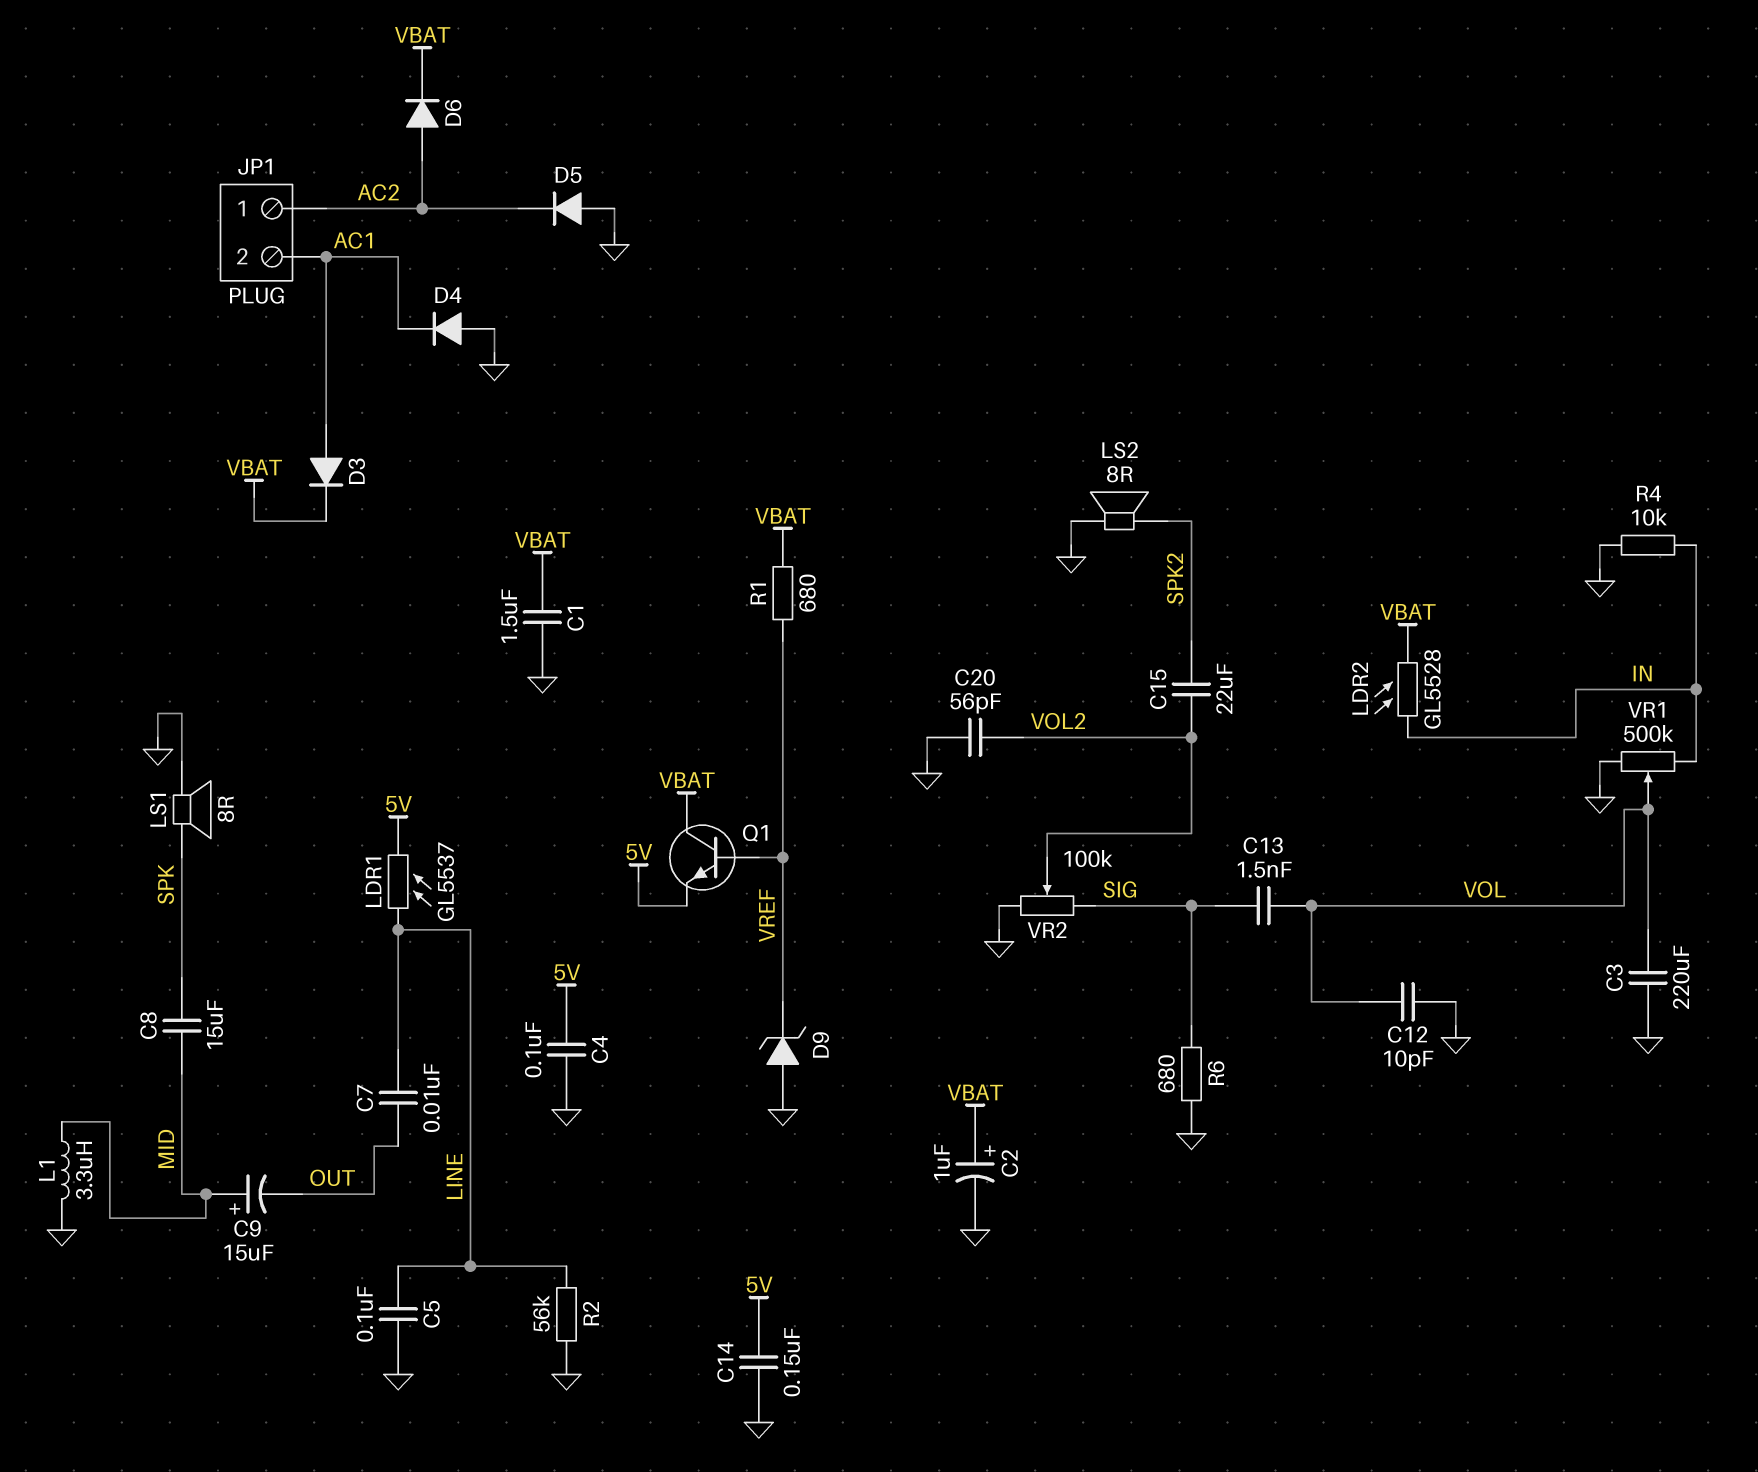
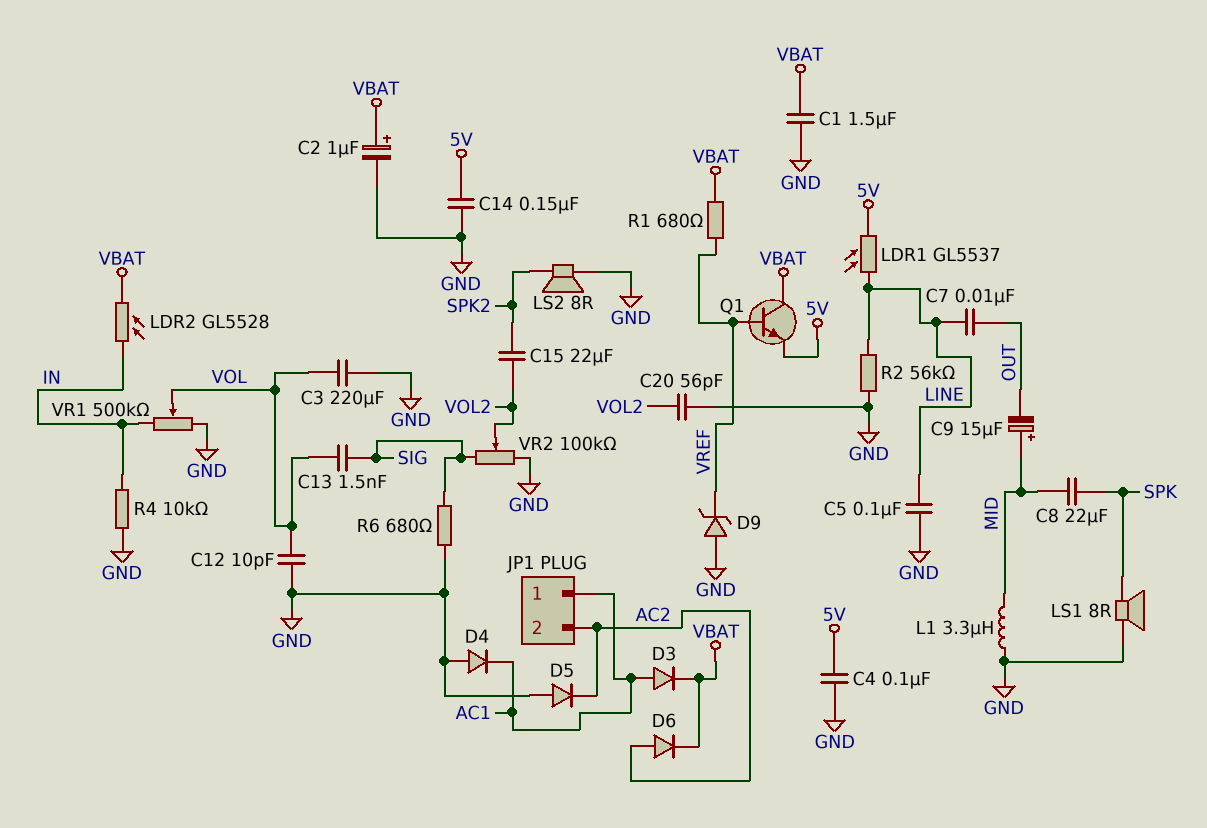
C8: 15uF (MID, SPK) -> 22uF (MID, SPK)
JP1 pin 1: AC2 -> AC1
JP1 pin 2: AC1 -> AC2

